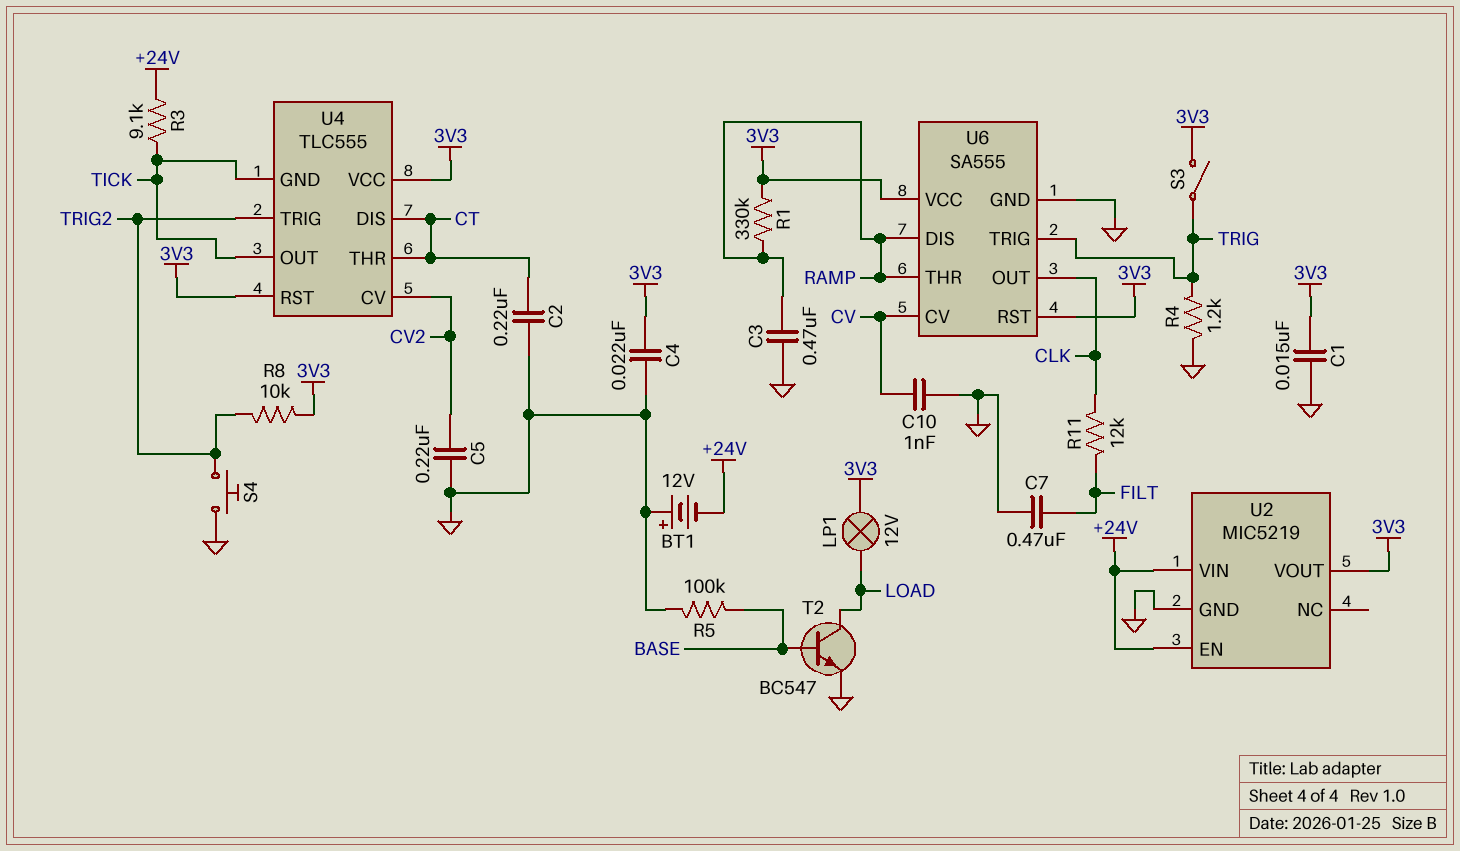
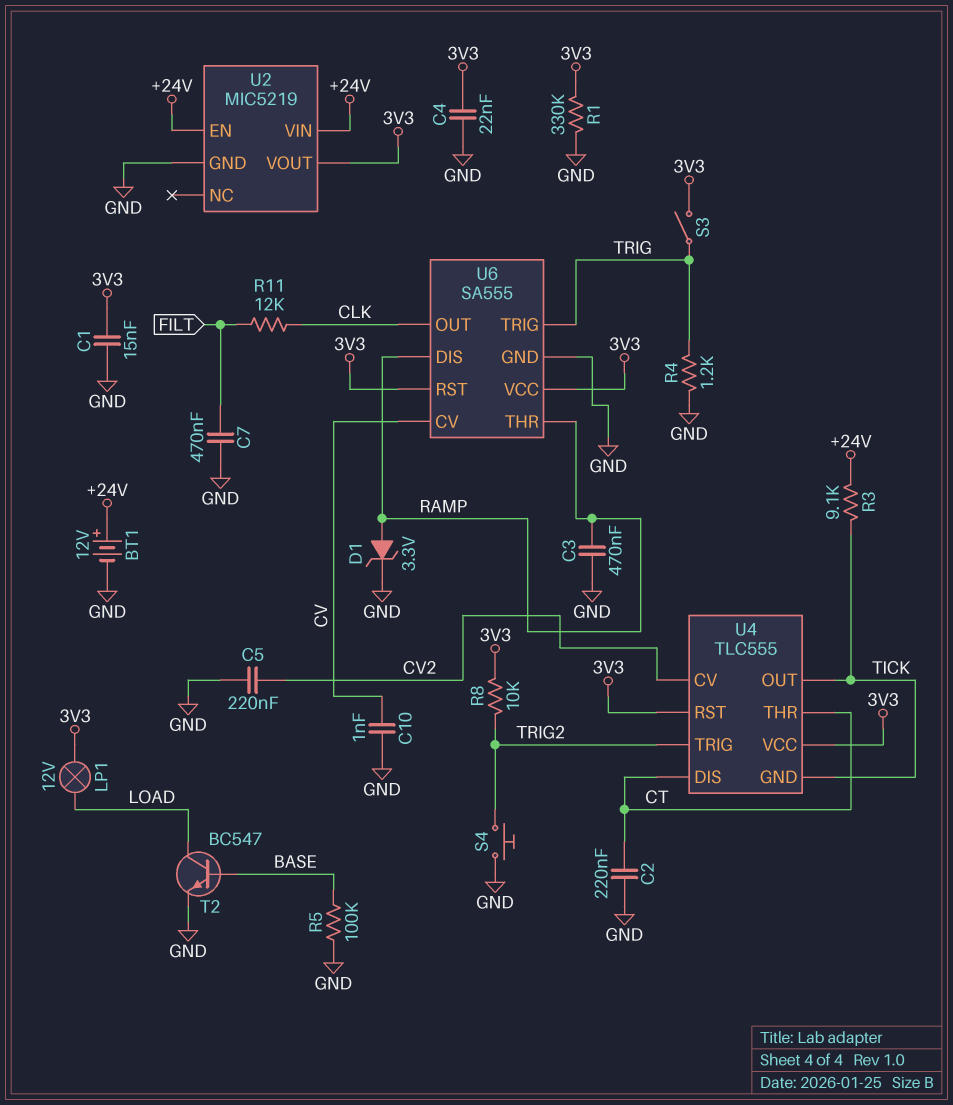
BT1: 12V (plus GND, minus +24V) -> 12V (plus +24V, minus GND)
D1: none -> zener 3.3V (A RAMP, K GND)
R1: 330k (3V3, RAMP) -> 330k (3V3, GND)

